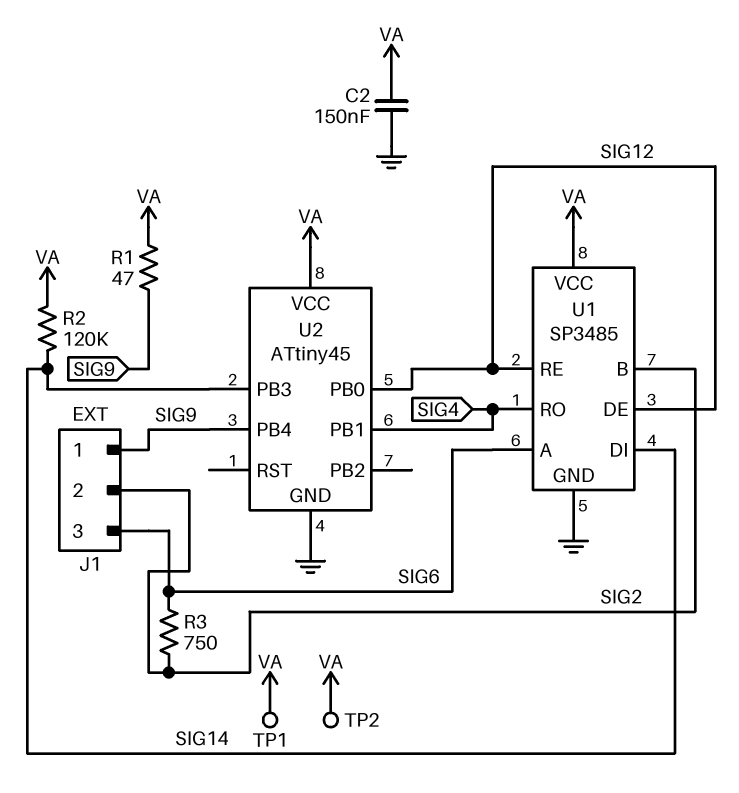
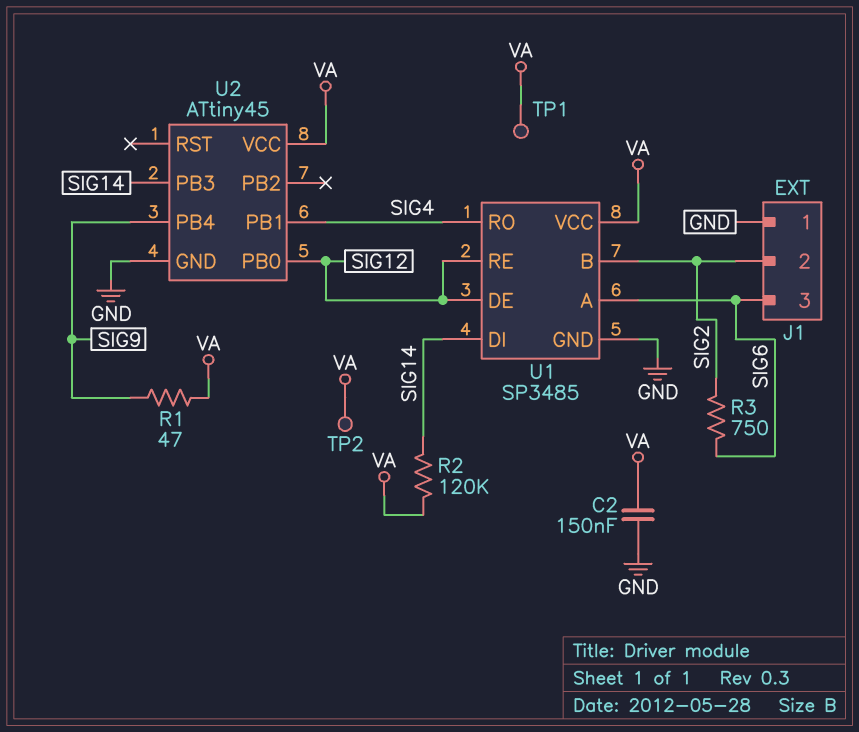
J1 pin 1: SIG9 -> GND

